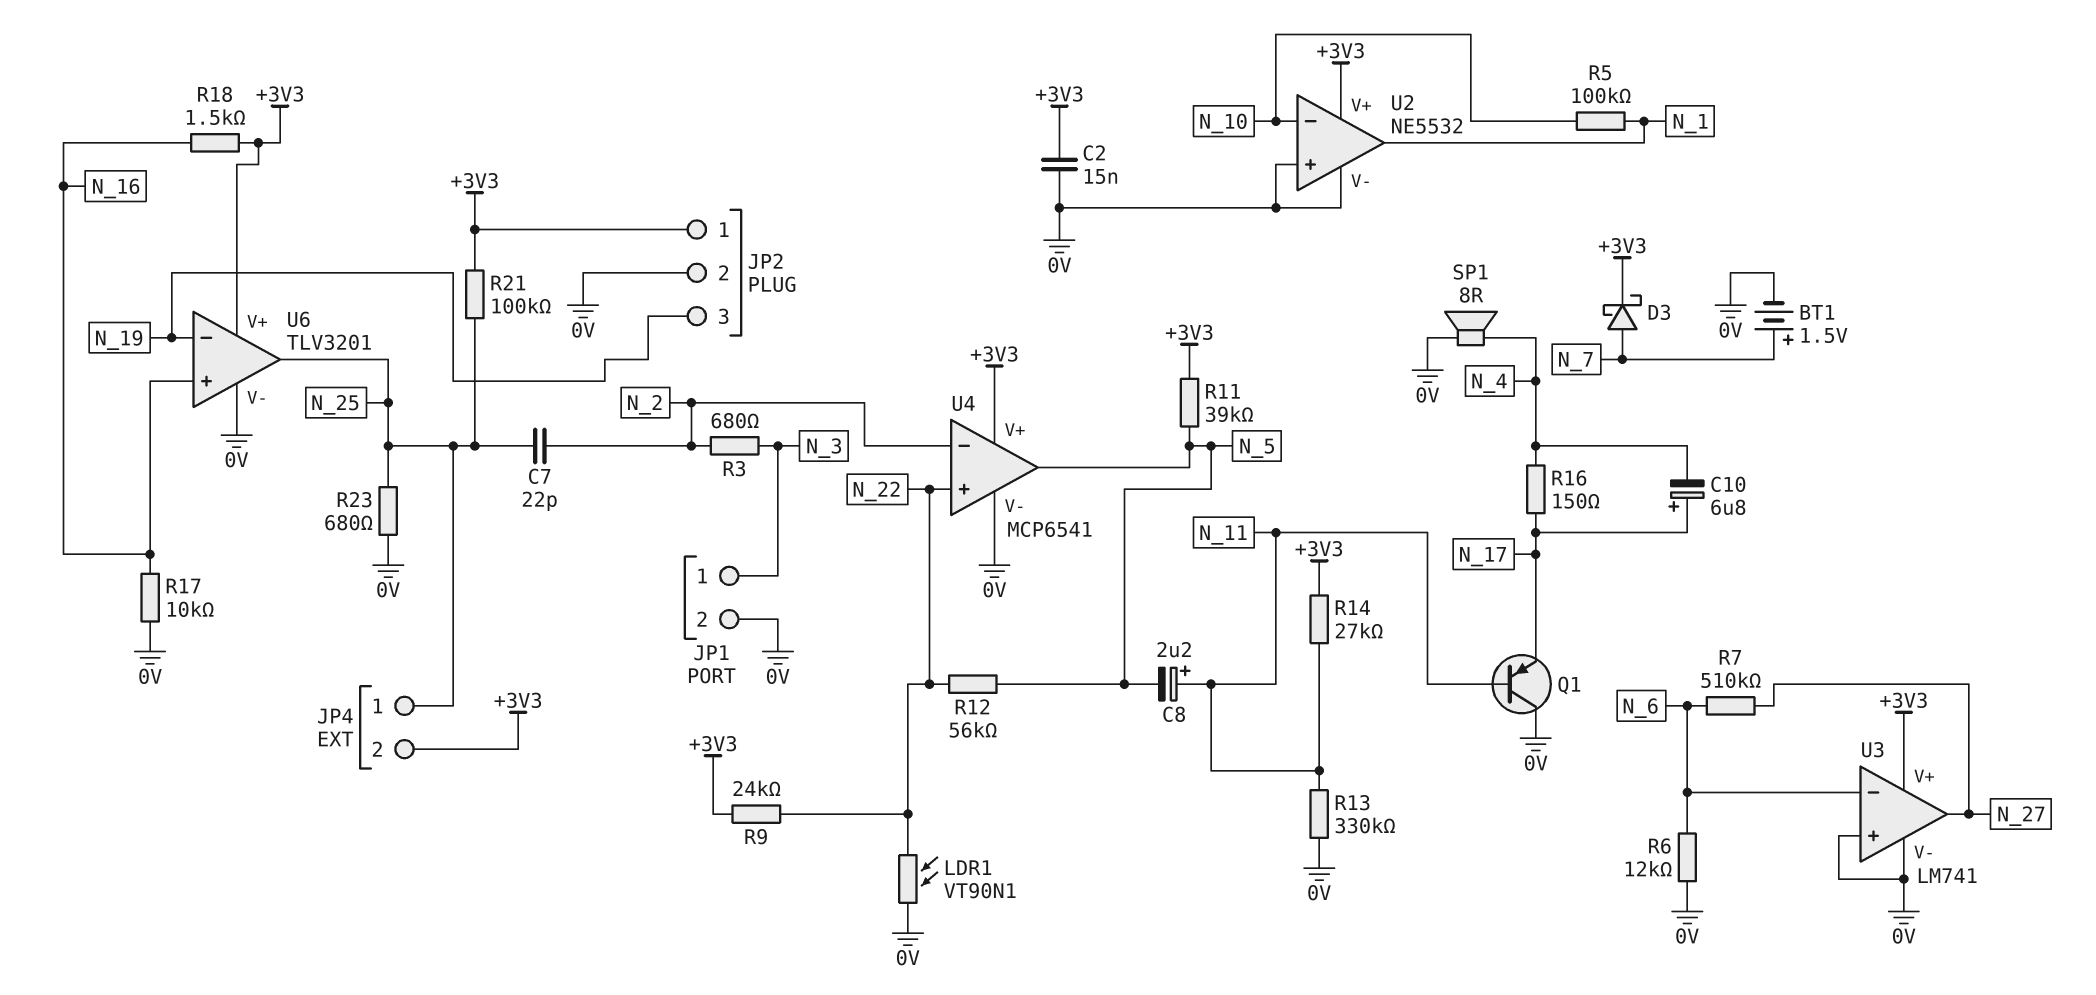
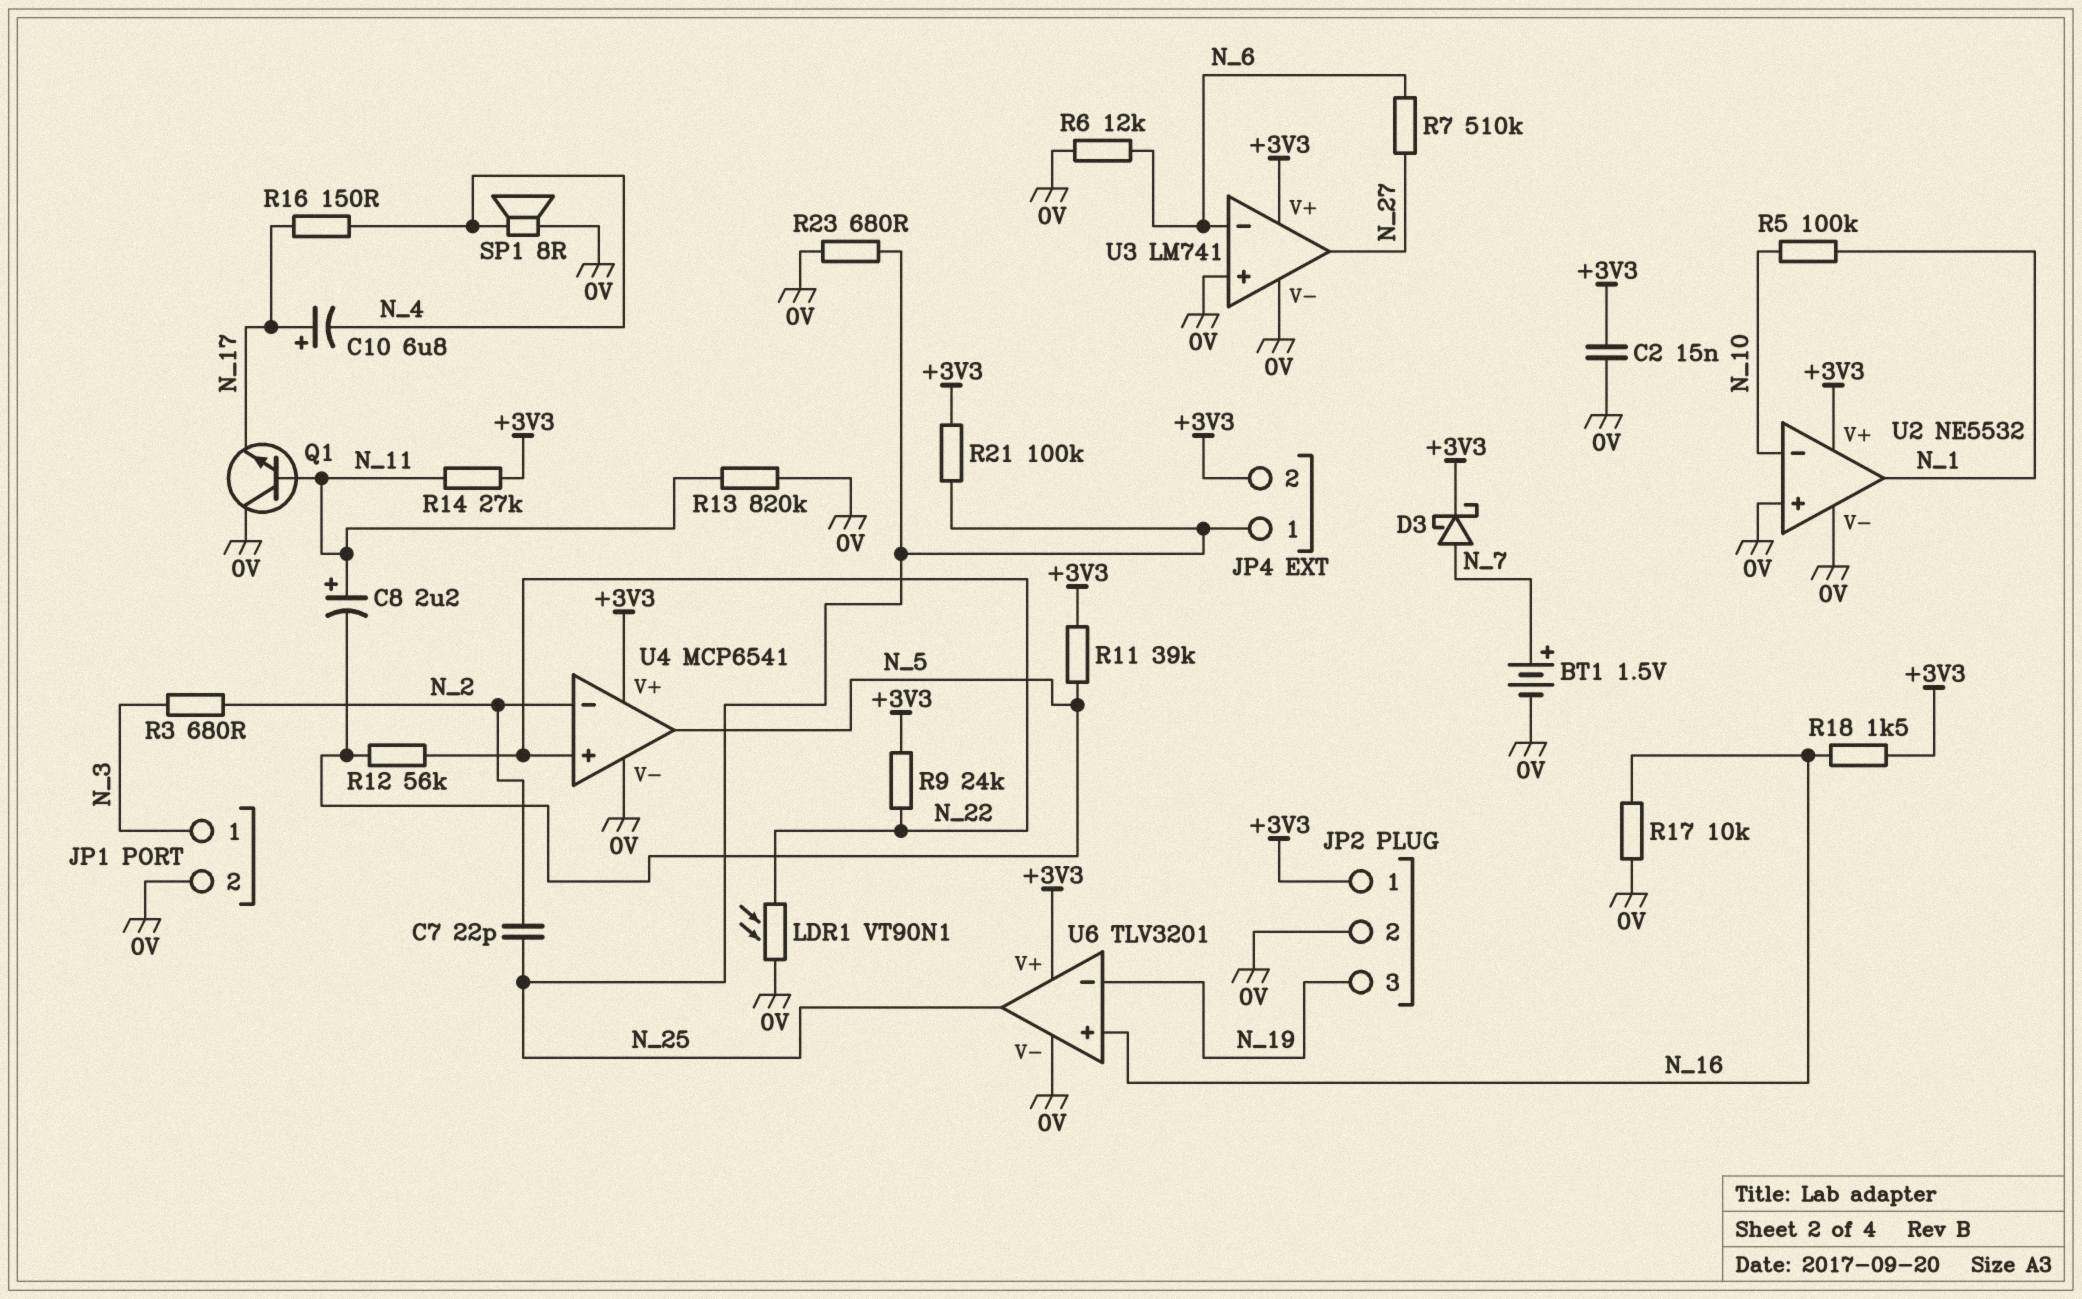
Q1: PNP (B N_11, C 0V, E N_17) -> NPN (B N_11, C 0V, E N_17)
R13: 330k (0V, N_11) -> 820k (0V, N_11)

